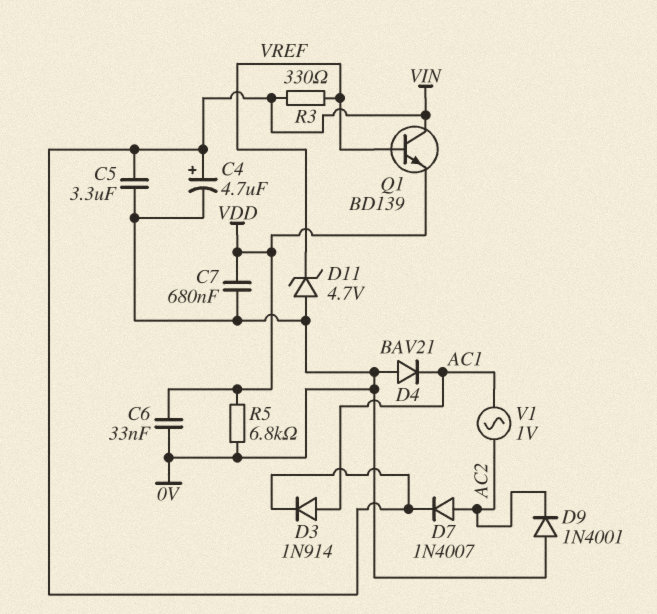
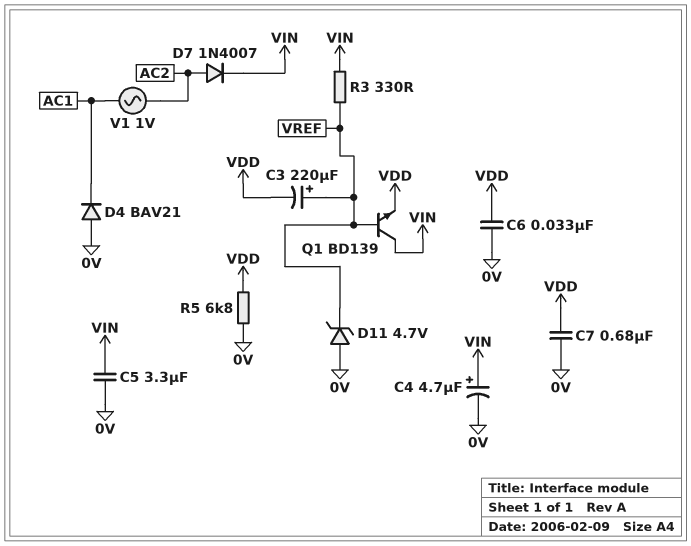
C3: none -> 220uF (plus VREF, minus VDD)
D3: diode 1N914 (A AC1, K VIN) -> none
D9: diode 1N4001 (A 0V, K AC2) -> none

